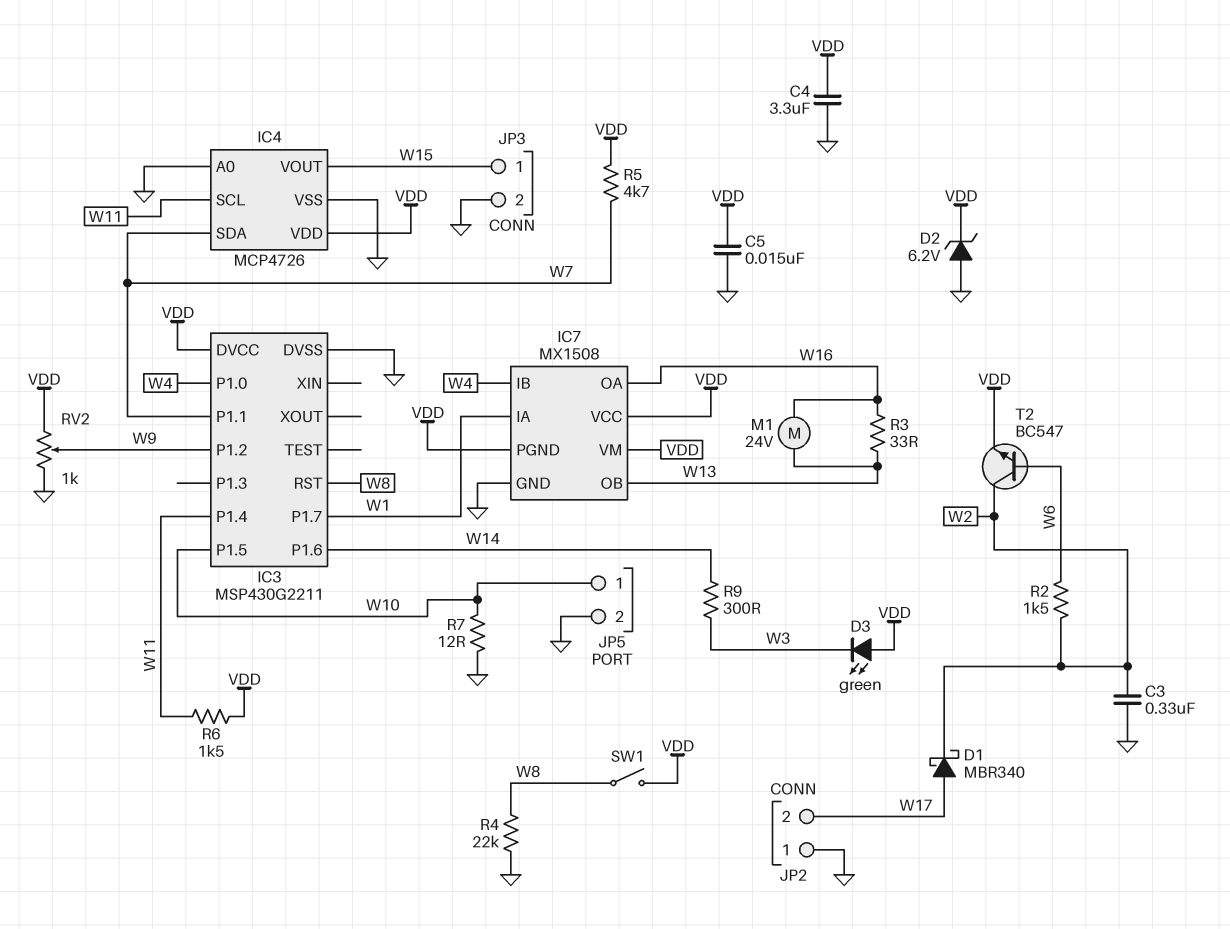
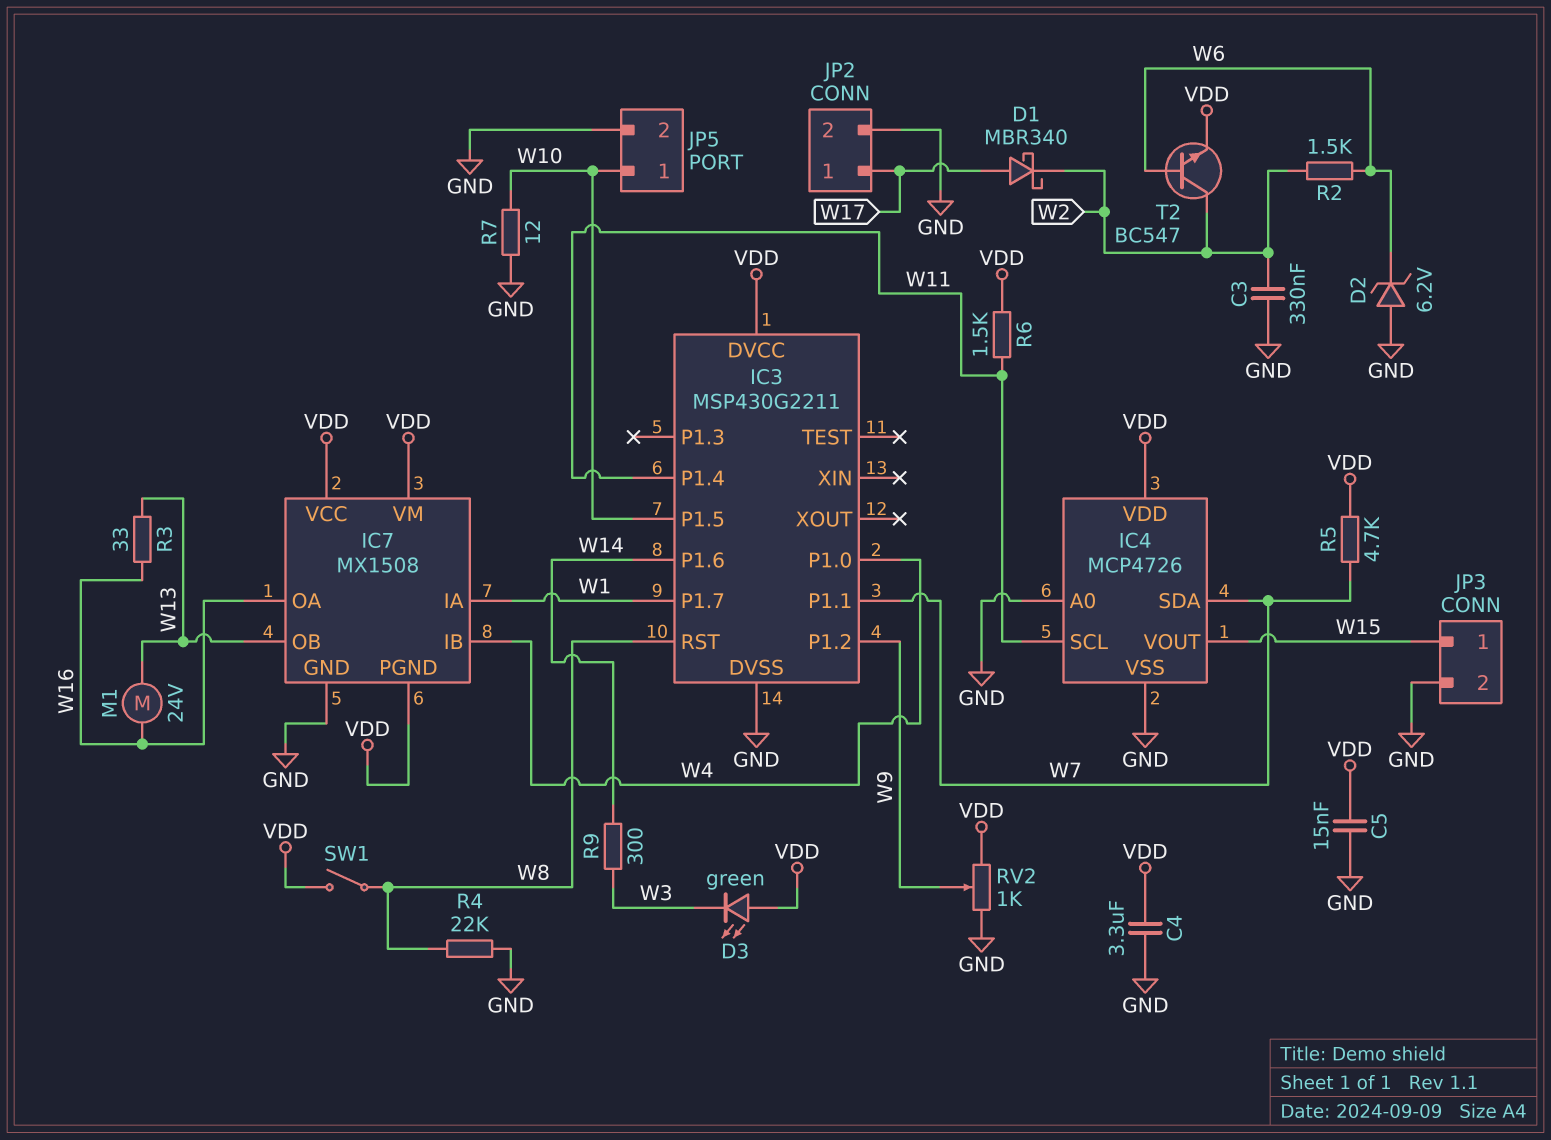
D2: zener 6.2V (A GND, K VDD) -> zener 6.2V (A GND, K W6)
JP2 pin 1: GND -> W17
JP2 pin 2: W17 -> GND

